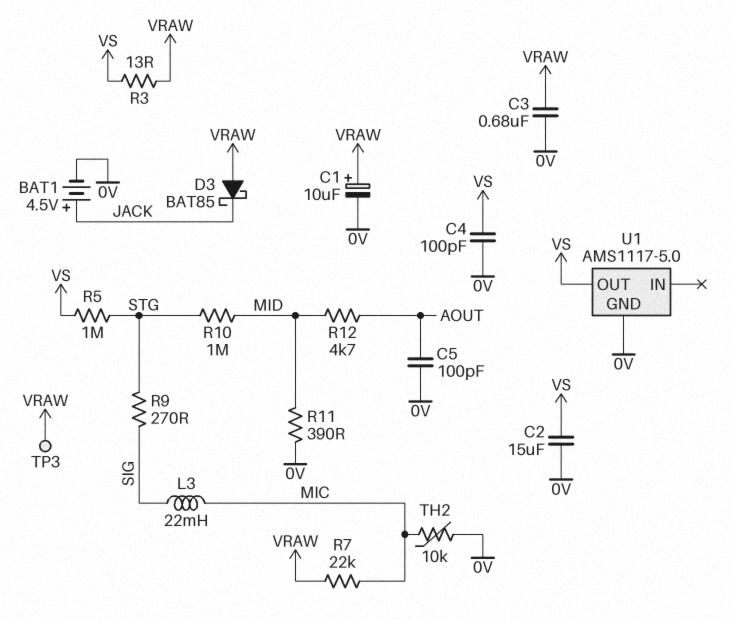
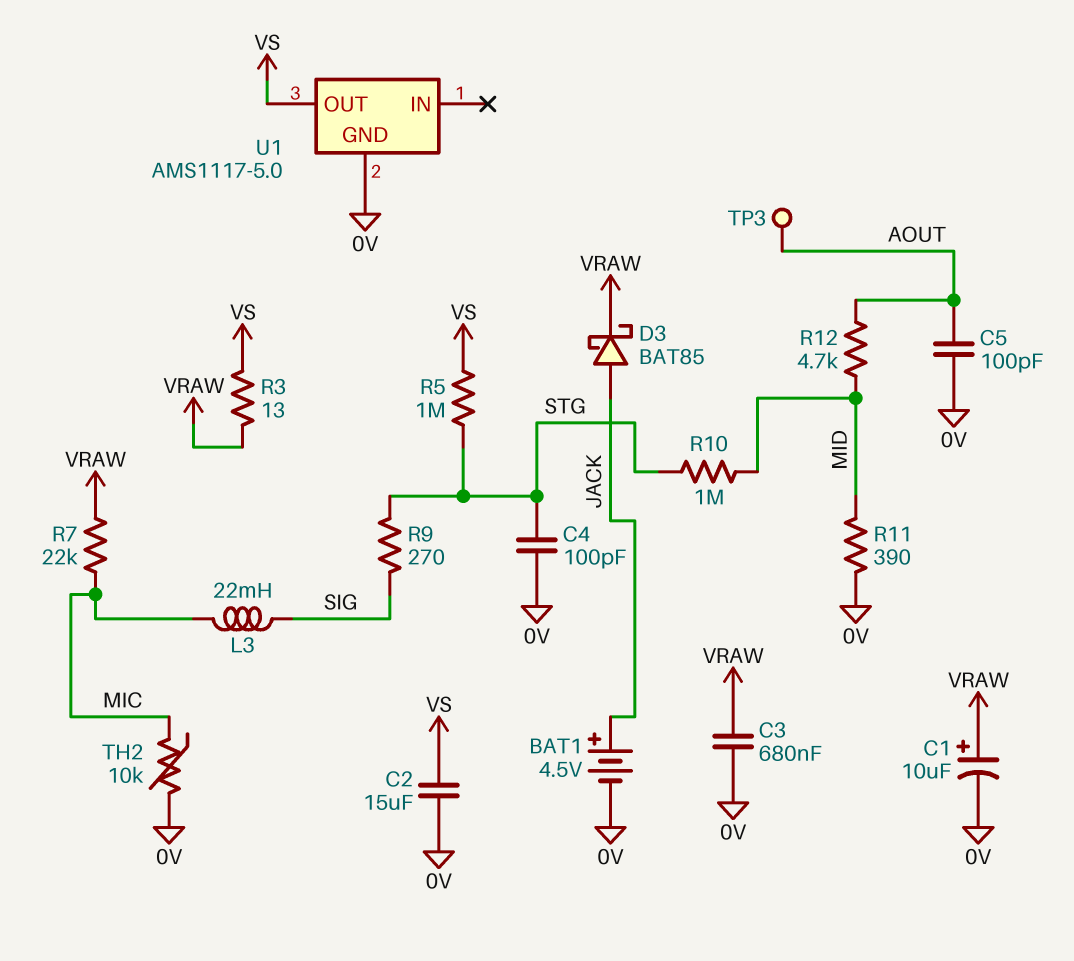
C4: 100pF (0V, VS) -> 100pF (0V, STG)
D3: schottky BAT85 (A VRAW, K JACK) -> schottky BAT85 (A JACK, K VRAW)
TP3: test point (VRAW) -> test point (AOUT)

